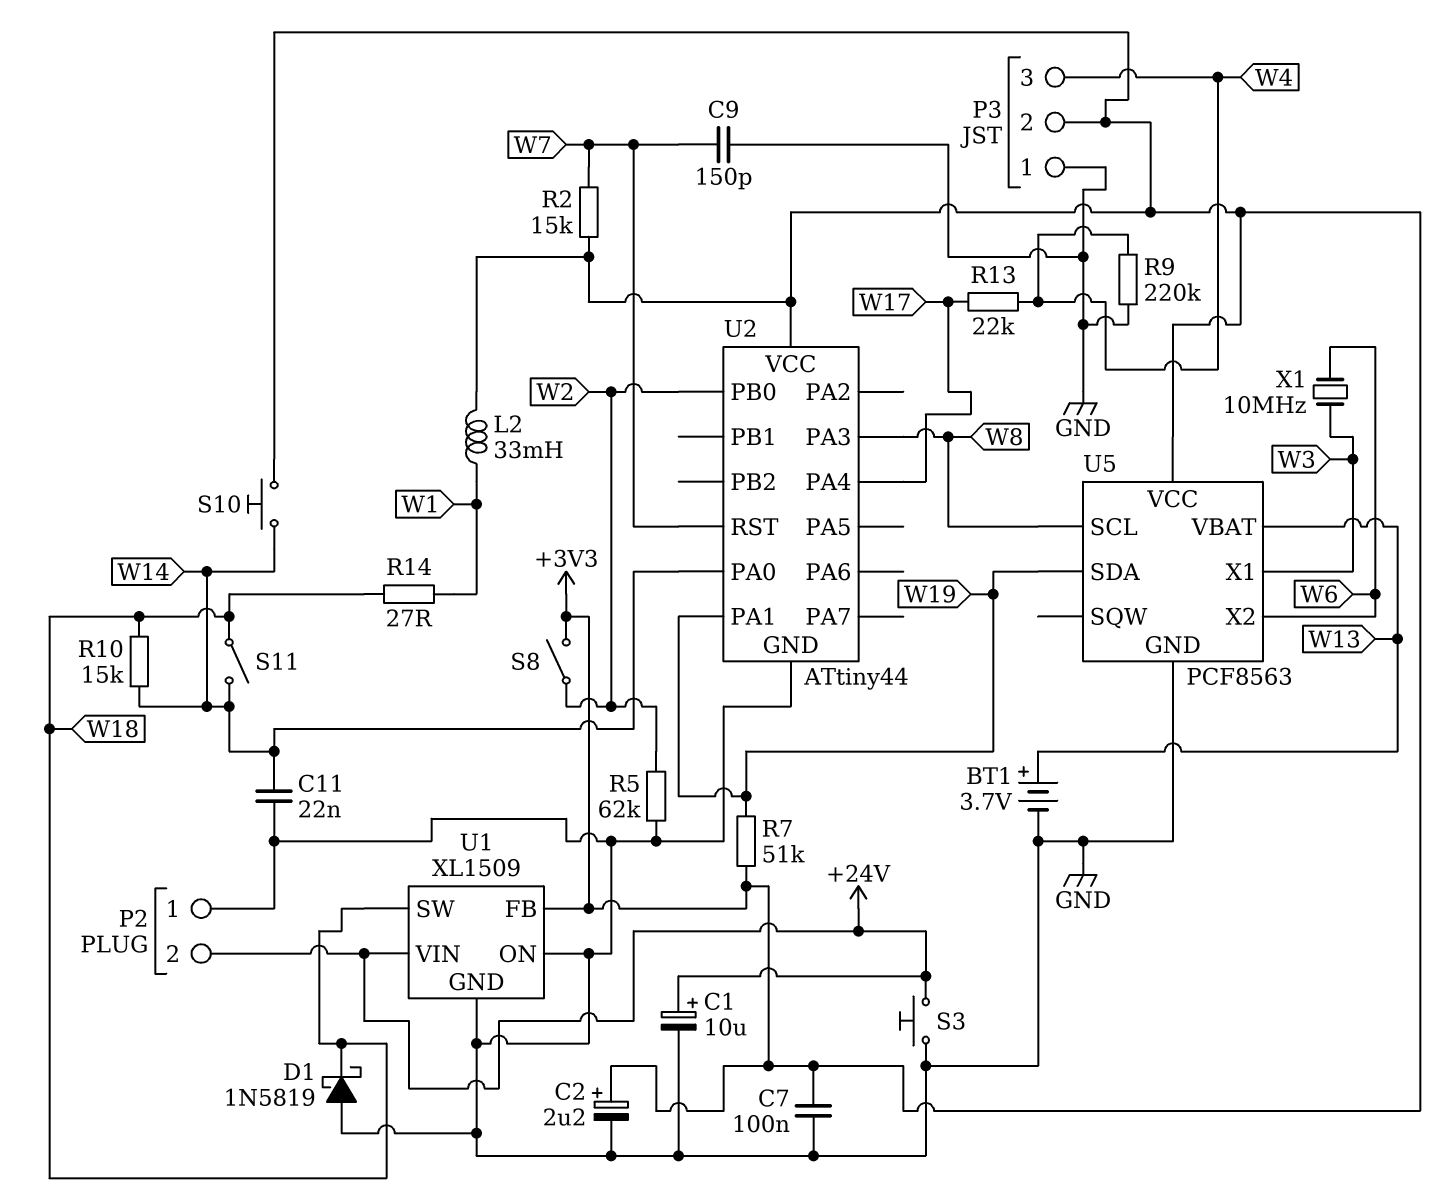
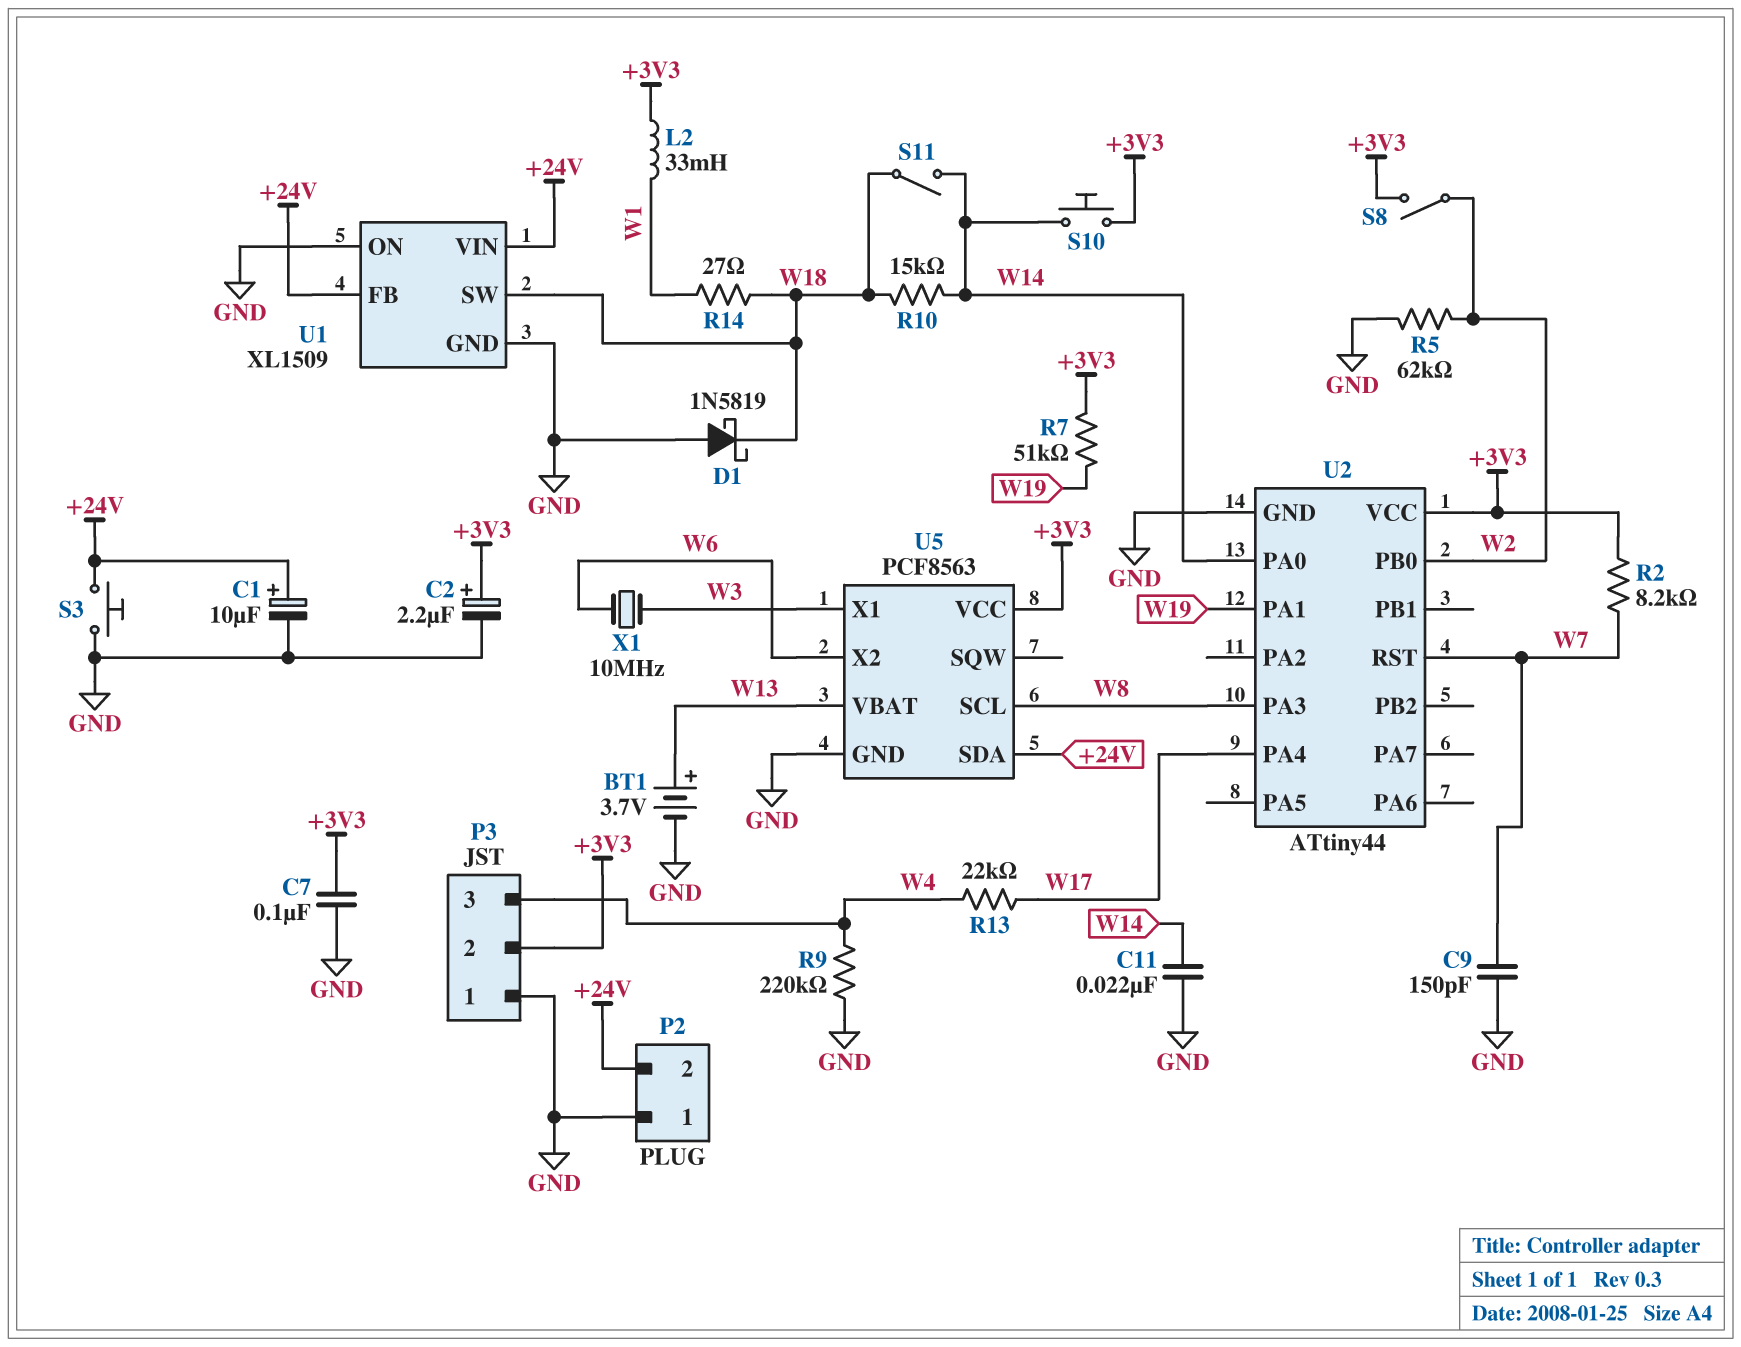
R2: 15k (+3V3, W7) -> 8.2k (+3V3, W7)
U1 pin FB: +3V3 -> +24V
U5 pin SDA: W19 -> +24V

